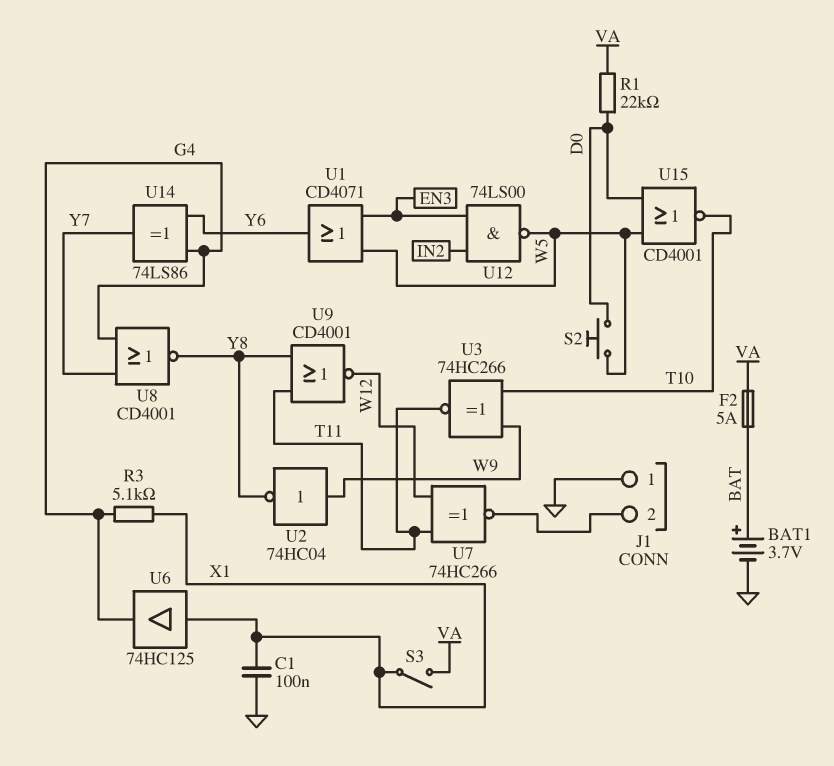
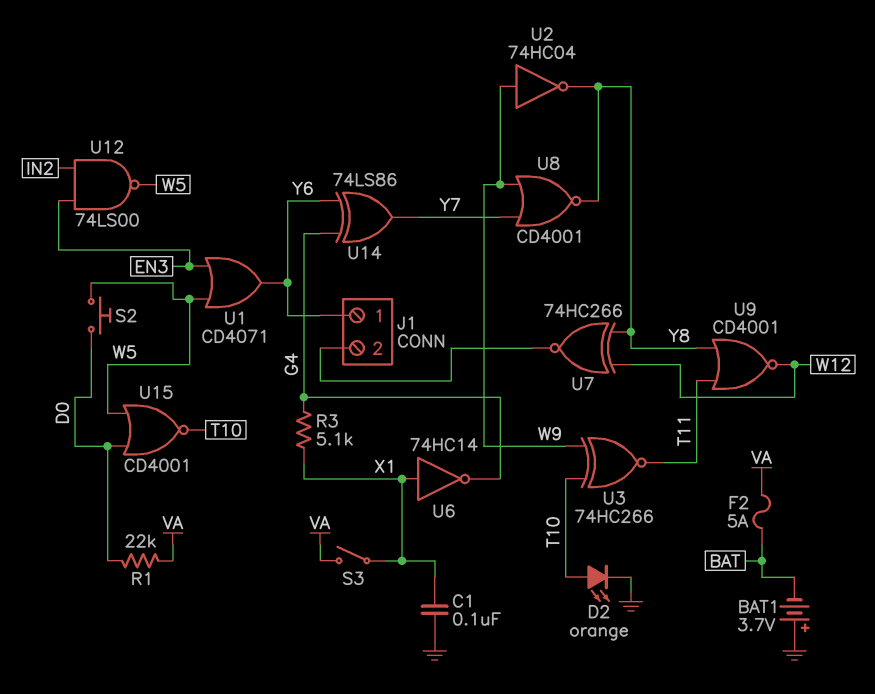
BAT1: 3.7V (plus BAT, minus GND) -> 3.7V (plus GND, minus BAT)
D2: none -> LED orange (A T10, K GND)
J1 pin 1: GND -> Y6
U6: buffer 74HC125 (in X1, out G4) -> NOT 74HC14 (in X1, out G4)
U7: XNOR 74HC266 (in T11, in W12, out J1/2) -> XNOR 74HC266 (in W12, in Y8, out J1/2)
U8: NOR CD4001 (in G4, in Y7, out Y8) -> NOR CD4001 (in W9, in Y7, out Y8)

